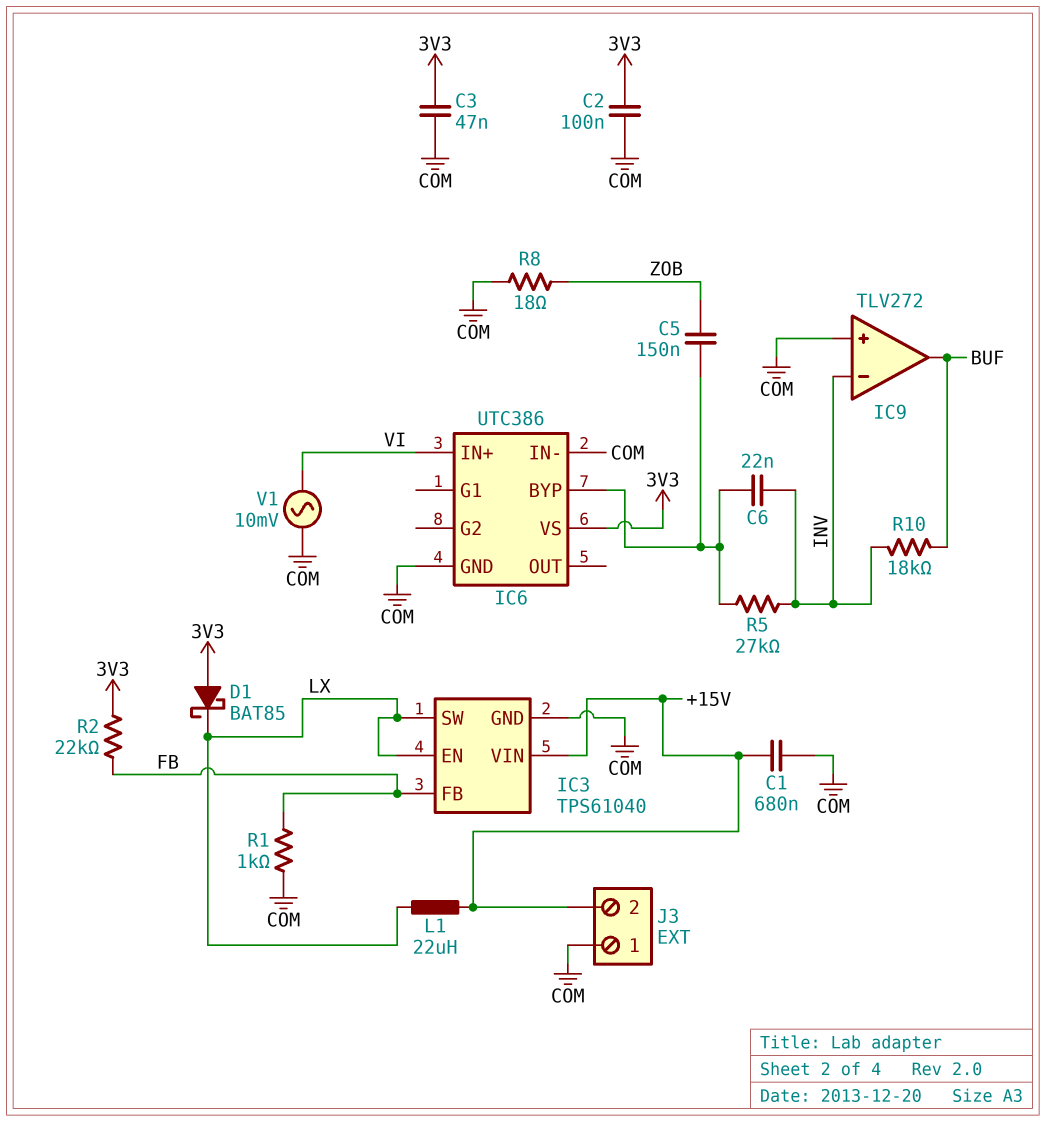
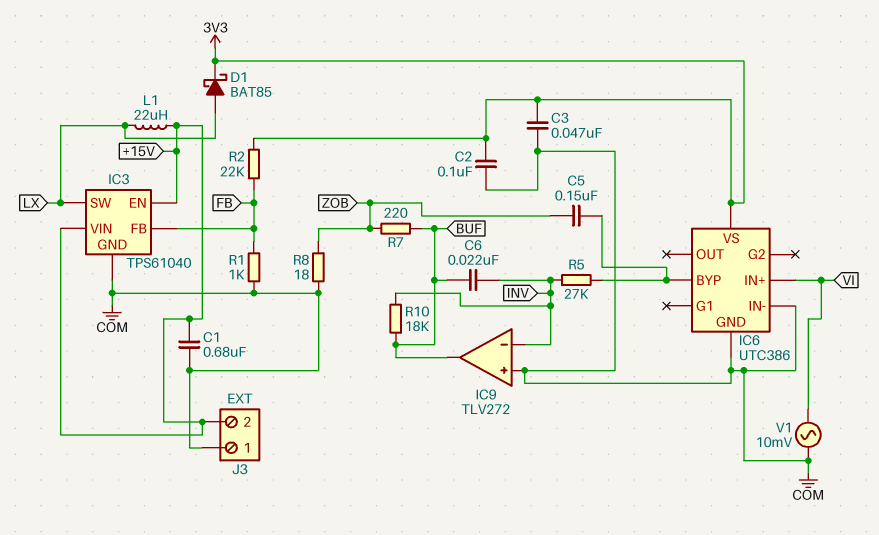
C6: 22nF (IC6/BYP, INV) -> 22nF (BUF, INV)
D1: schottky BAT85 (A 3V3, K LX) -> schottky BAT85 (A LX, K 3V3)
IC3 pin EN: LX -> +15V
R7: none -> 220 (BUF, ZOB)

